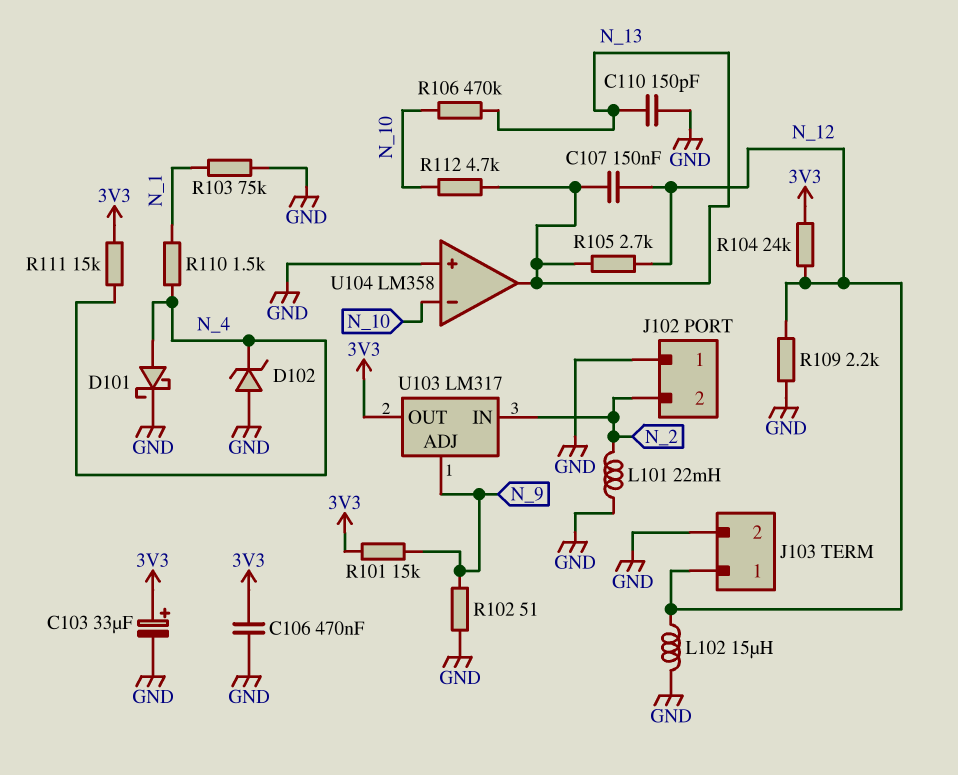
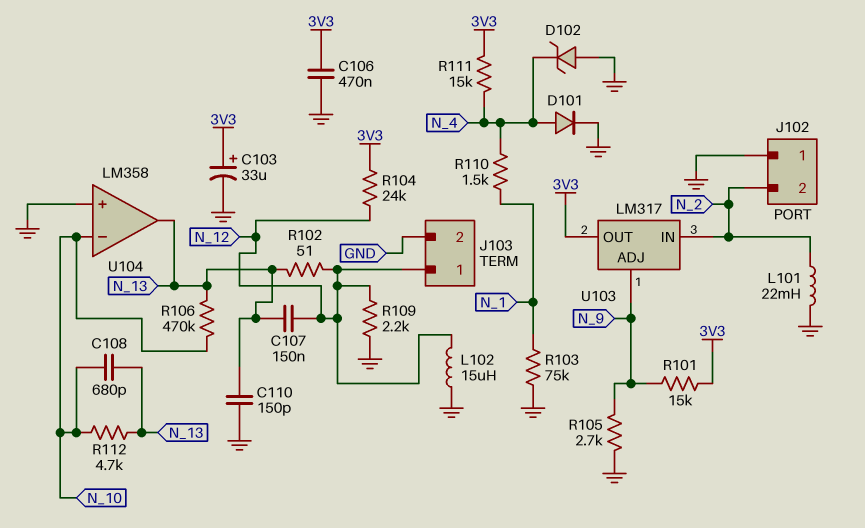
C108: none -> 680pF (N_10, N_13)
D101: schottky (A N_4, K GND) -> diode (A N_4, K GND)
R102: 51 (GND, N_9) -> 51 (N_12, N_13)
R105: 2.7k (N_12, N_13) -> 2.7k (GND, N_9)

